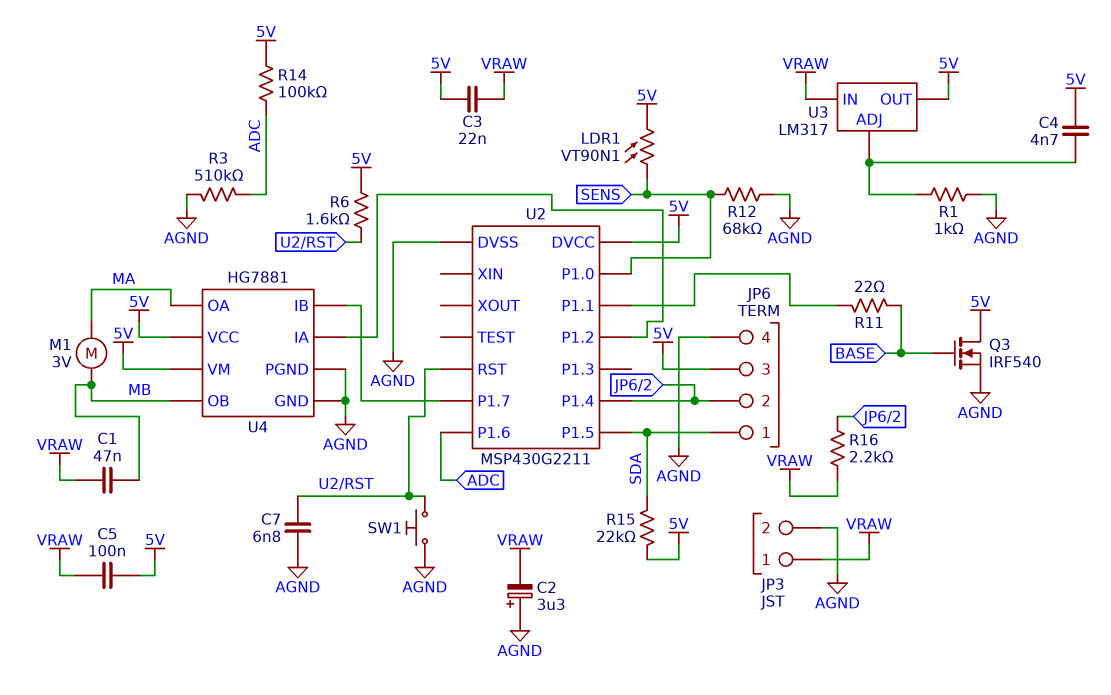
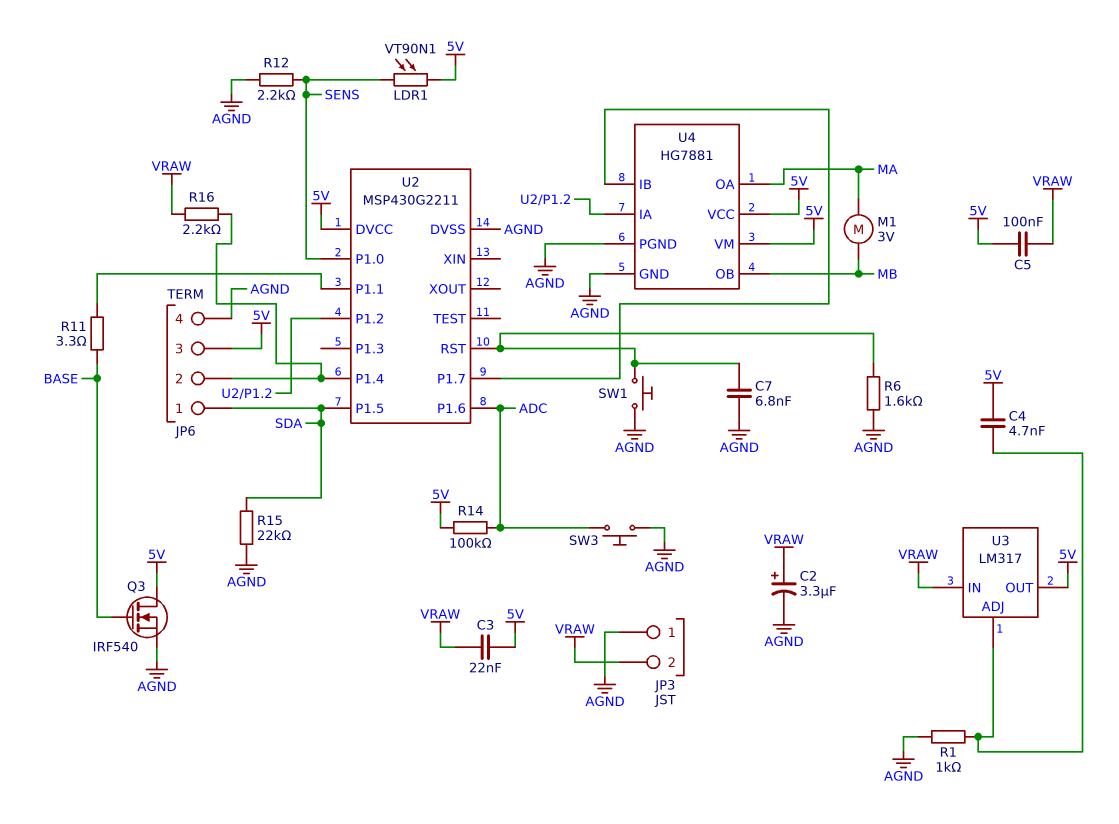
C1: 47nF (MB, VRAW) -> none
C2: 3.3uF (plus AGND, minus VRAW) -> 3.3uF (plus VRAW, minus AGND)
JP3 pin 1: VRAW -> AGND
JP3 pin 2: AGND -> VRAW
R3: 510k (ADC, AGND) -> none
R6: 1.6k (5V, U2/RST) -> 1.6k (AGND, U2/RST)
R11: 22 (BASE, U2/P1.1) -> 3.3 (BASE, U2/P1.1)
R12: 68k (AGND, SENS) -> 2.2k (AGND, SENS)
R15: 22k (5V, SDA) -> 22k (AGND, SDA)
SW3: none -> button (ADC, AGND)

